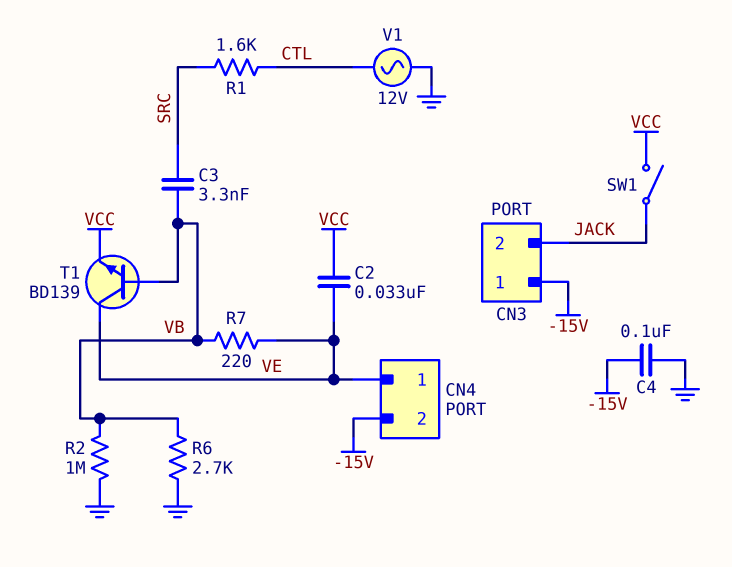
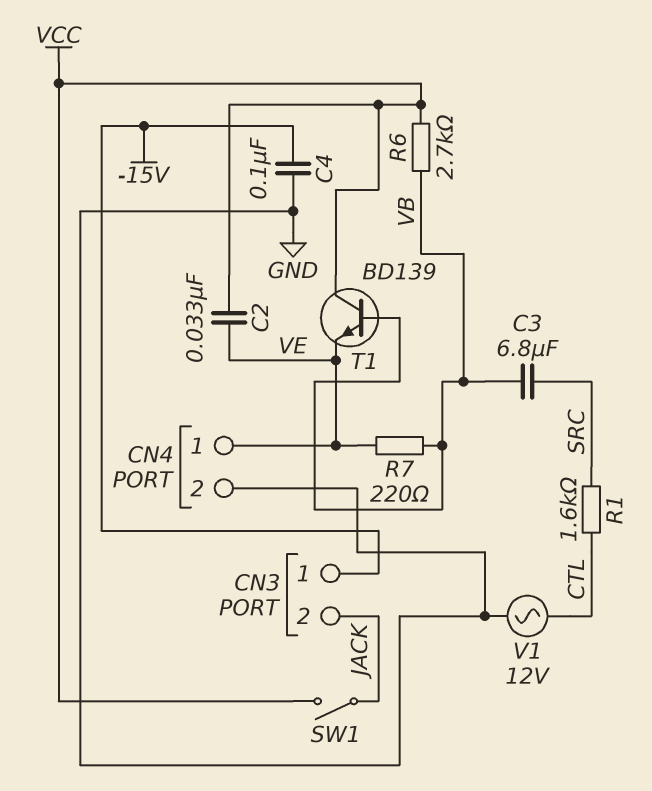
C3: 3.3nF (SRC, VB) -> 6.8uF (SRC, VB)
CN4 pin 2: -15V -> GND
R2: 1M (GND, VB) -> none
R6: 2.7k (GND, VB) -> 2.7k (VB, VCC)
T1: NPN BD139 (B VB, C VE, E VCC) -> NPN BD139 (B VB, C VCC, E VE)

